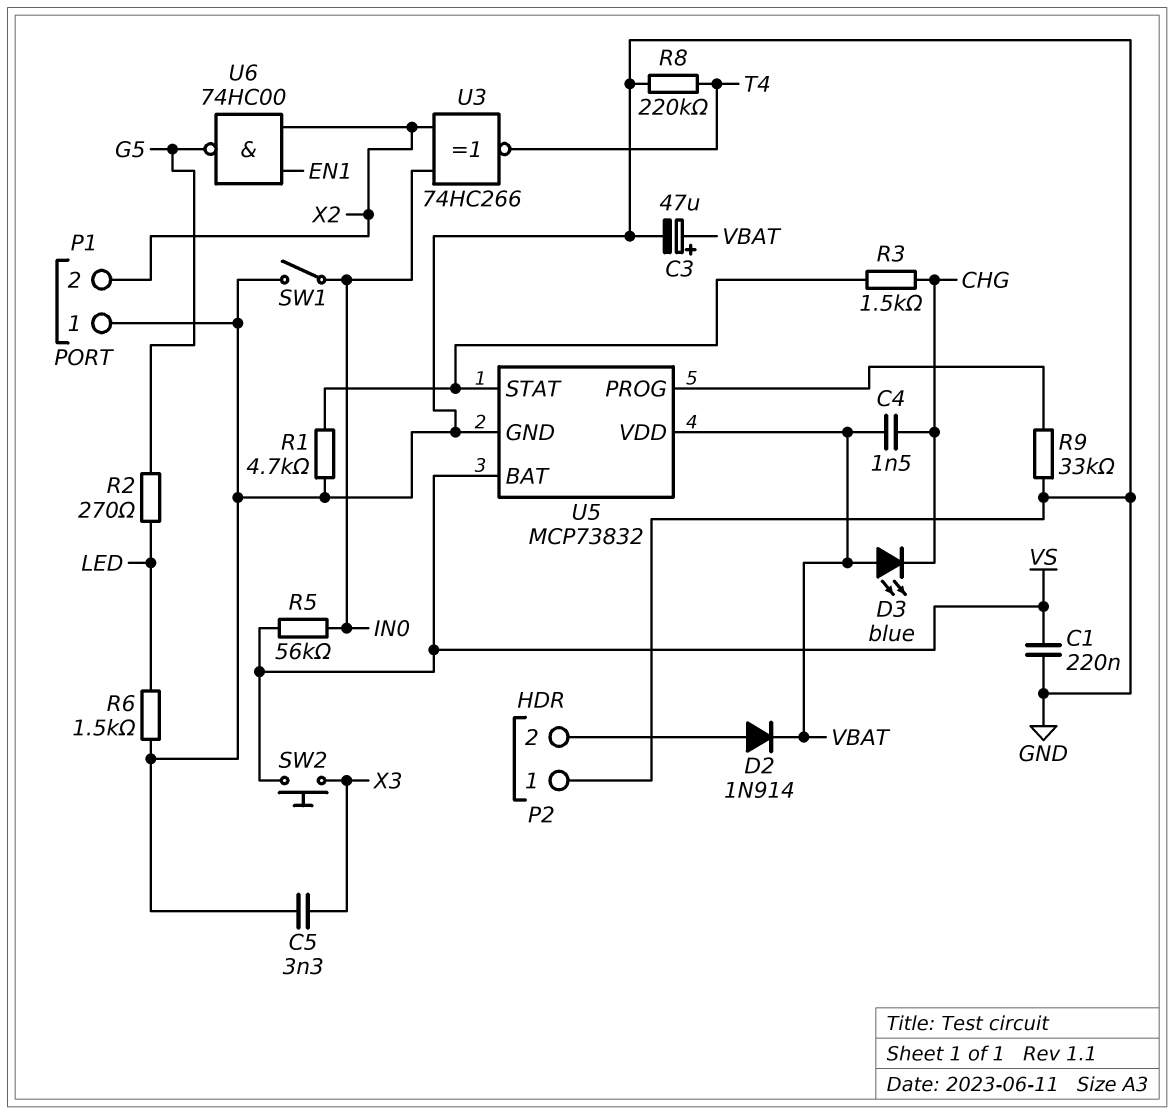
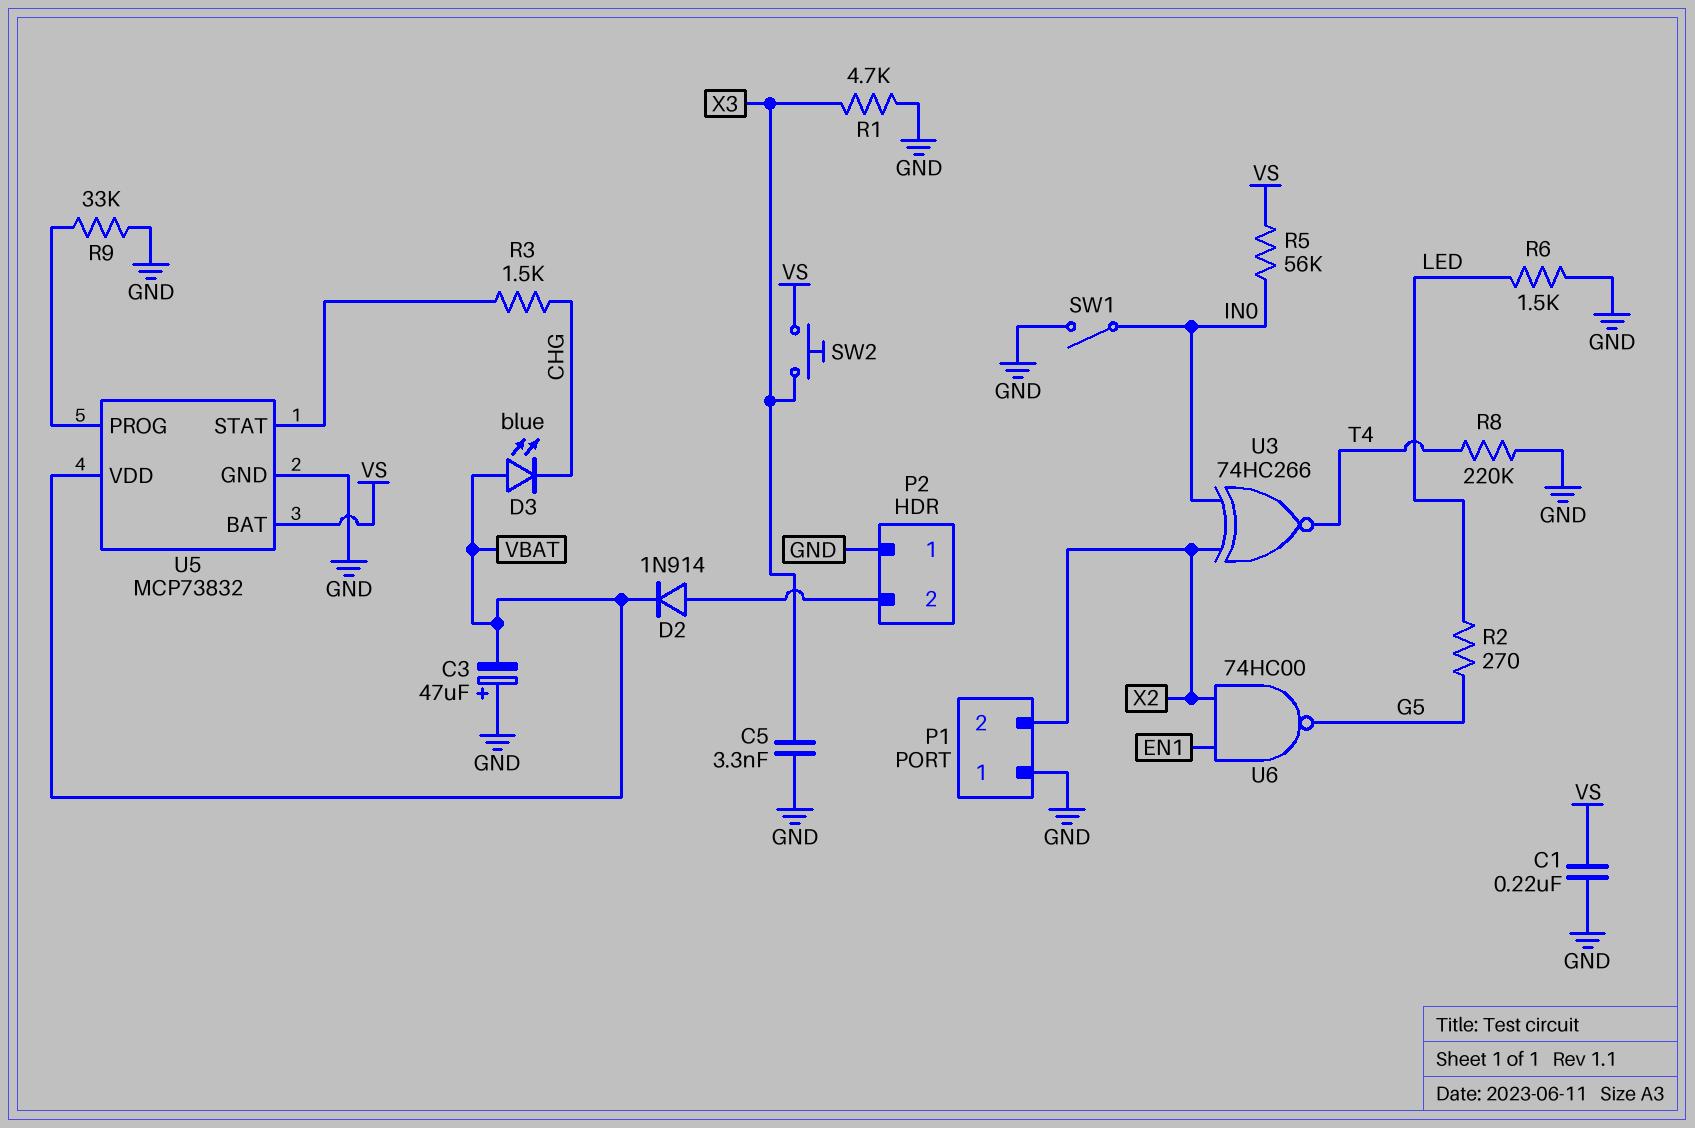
C3: 47uF (plus VBAT, minus GND) -> 47uF (plus GND, minus VBAT)
C4: 1.5nF (CHG, VBAT) -> none
R1: 4.7k (GND, U5/STAT) -> 4.7k (GND, X3)

